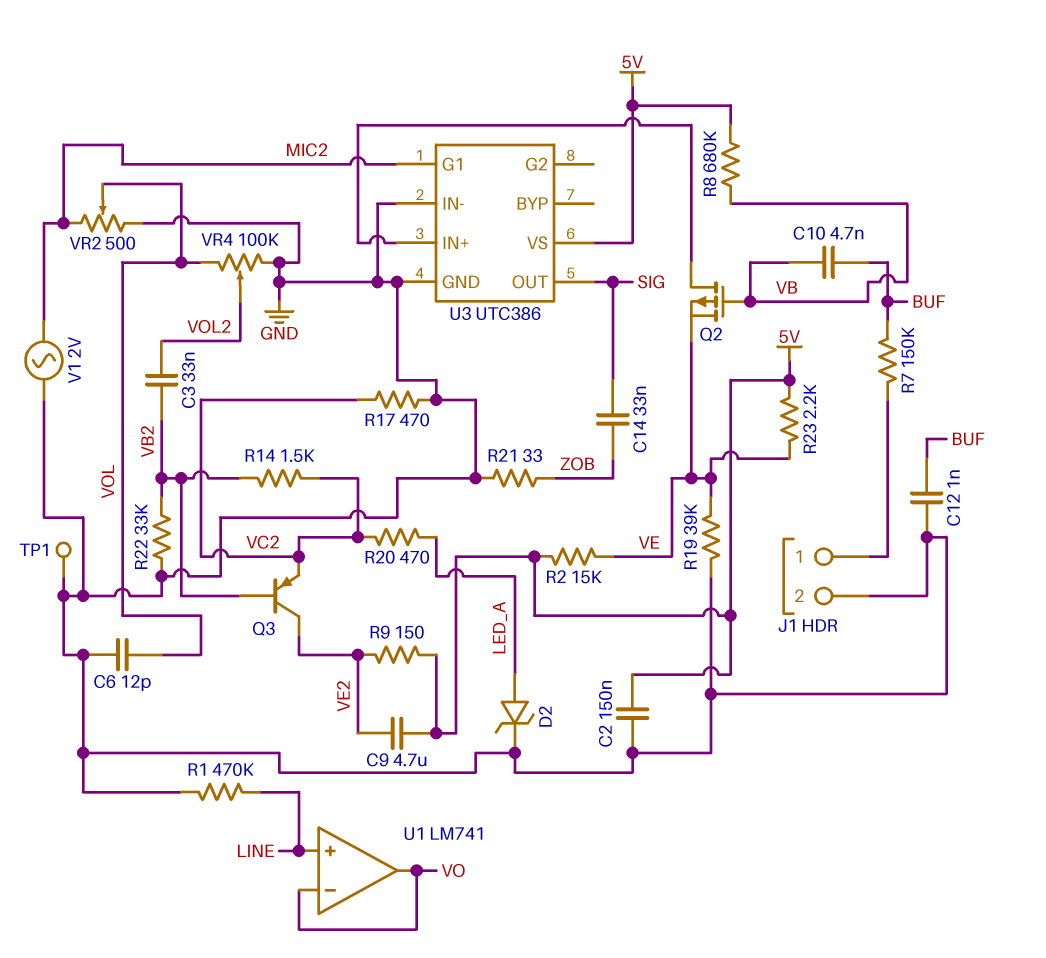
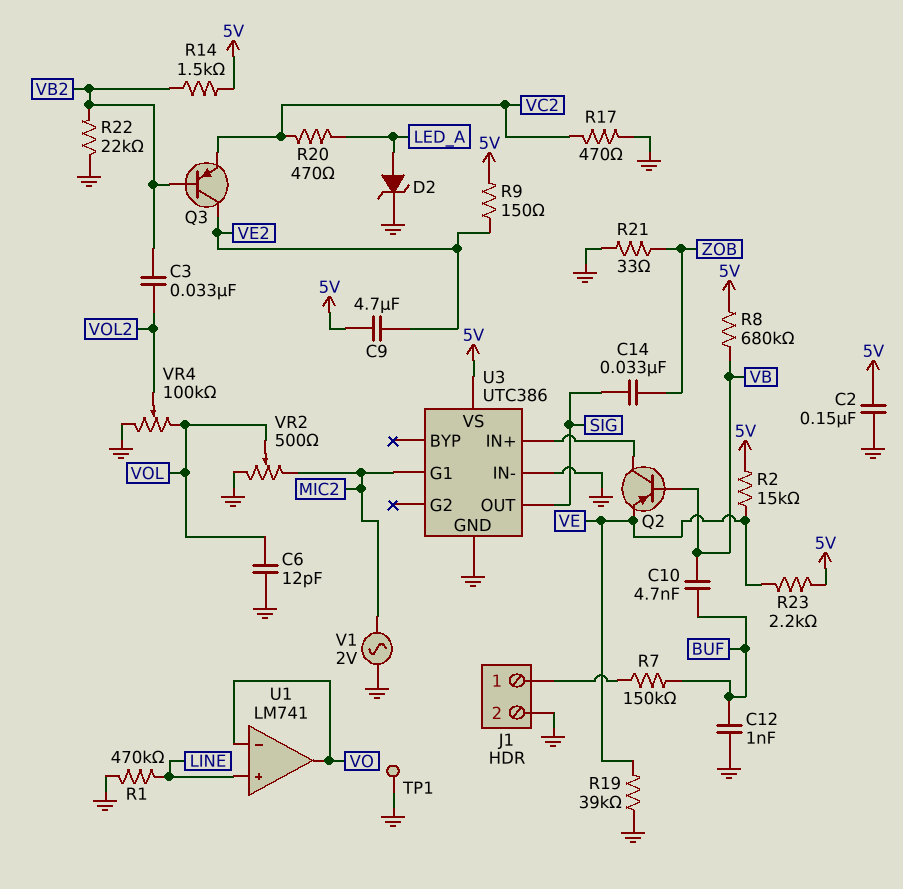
Q2: PMOS (G VB, D U3/IN+, S VE) -> PNP (B VB, C U3/IN+, E VE)
R14: 1.5k (VB2, VC2) -> 1.5k (5V, VB2)
R22: 33k (GND, VB2) -> 22k (GND, VB2)

